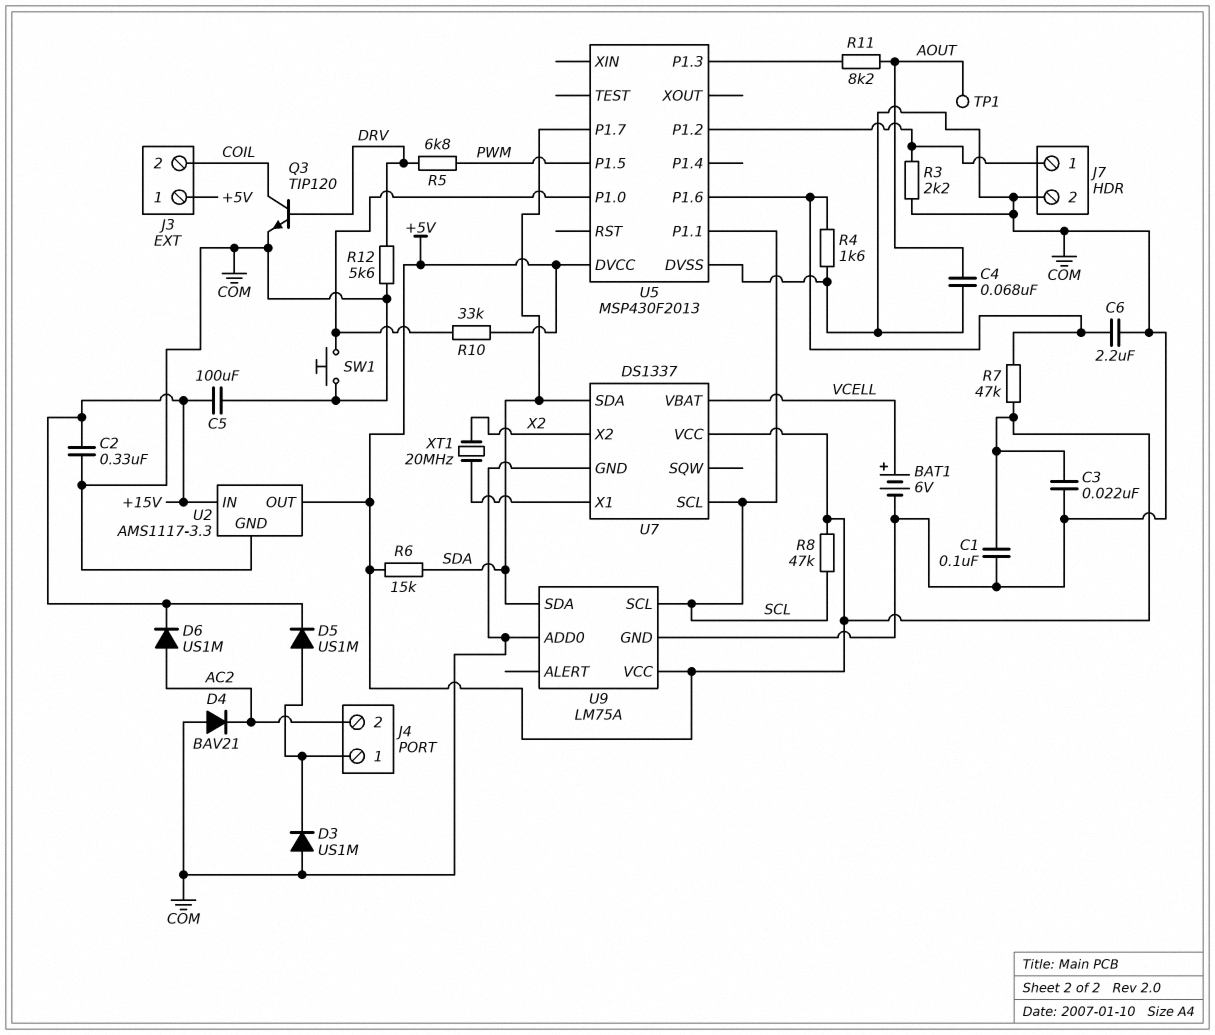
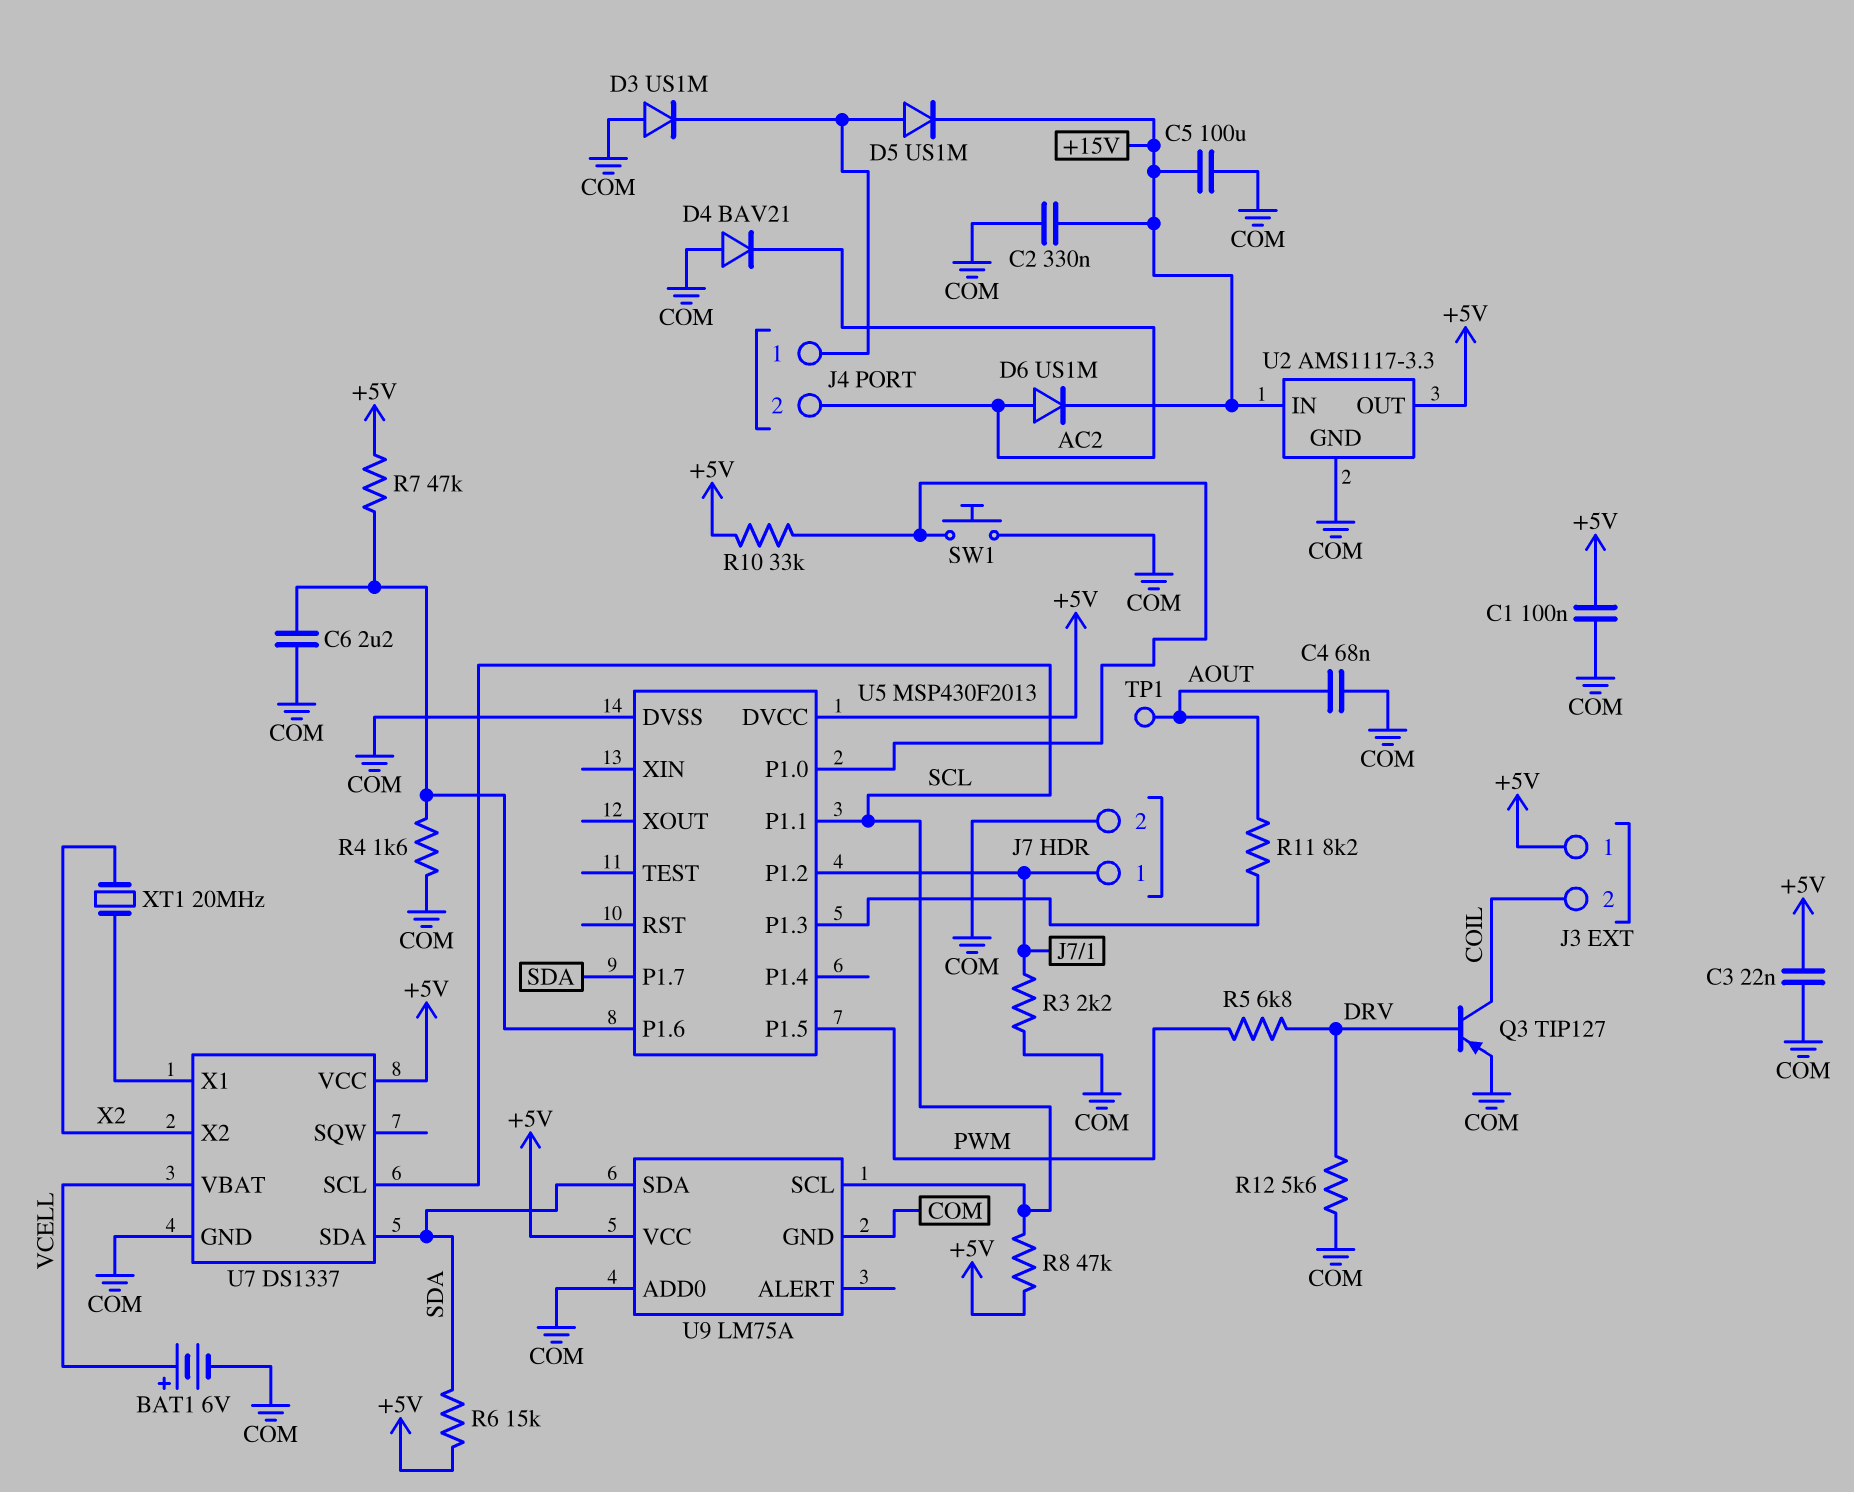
Q3: NPN TIP120 (B DRV, C COIL, E COM) -> PNP TIP127 (B DRV, C COIL, E COM)

